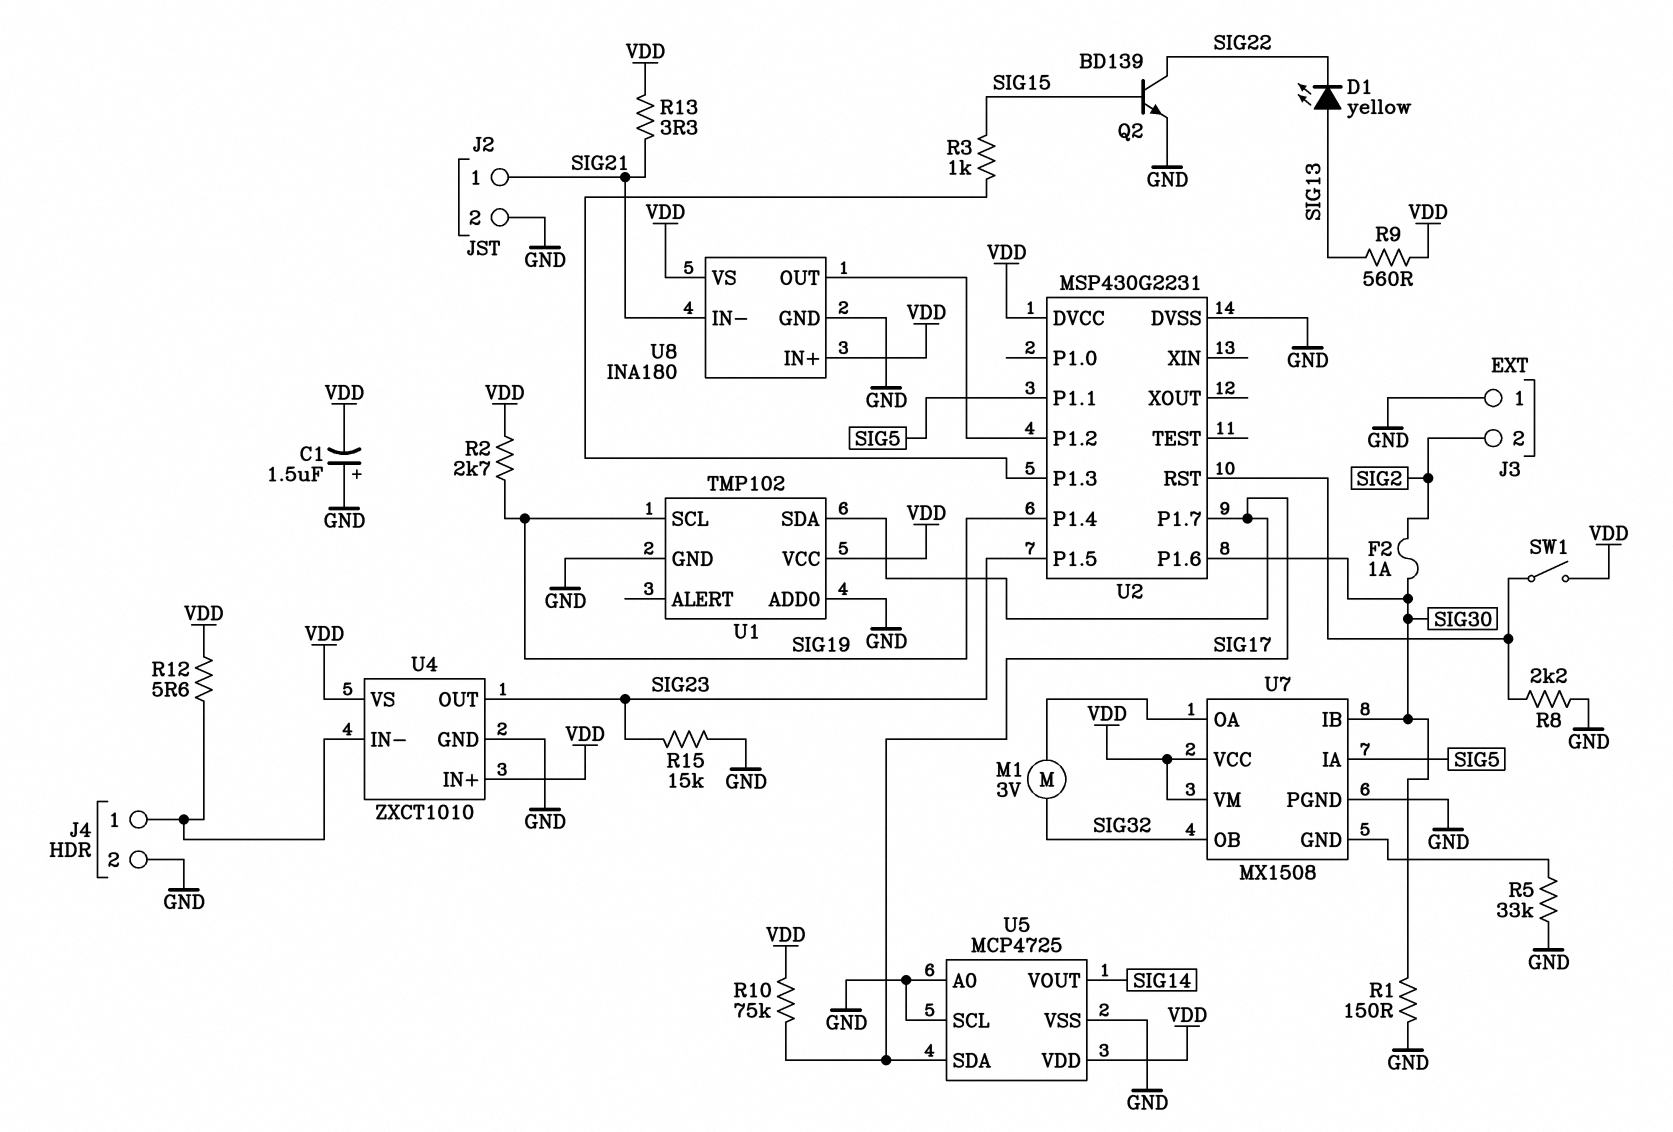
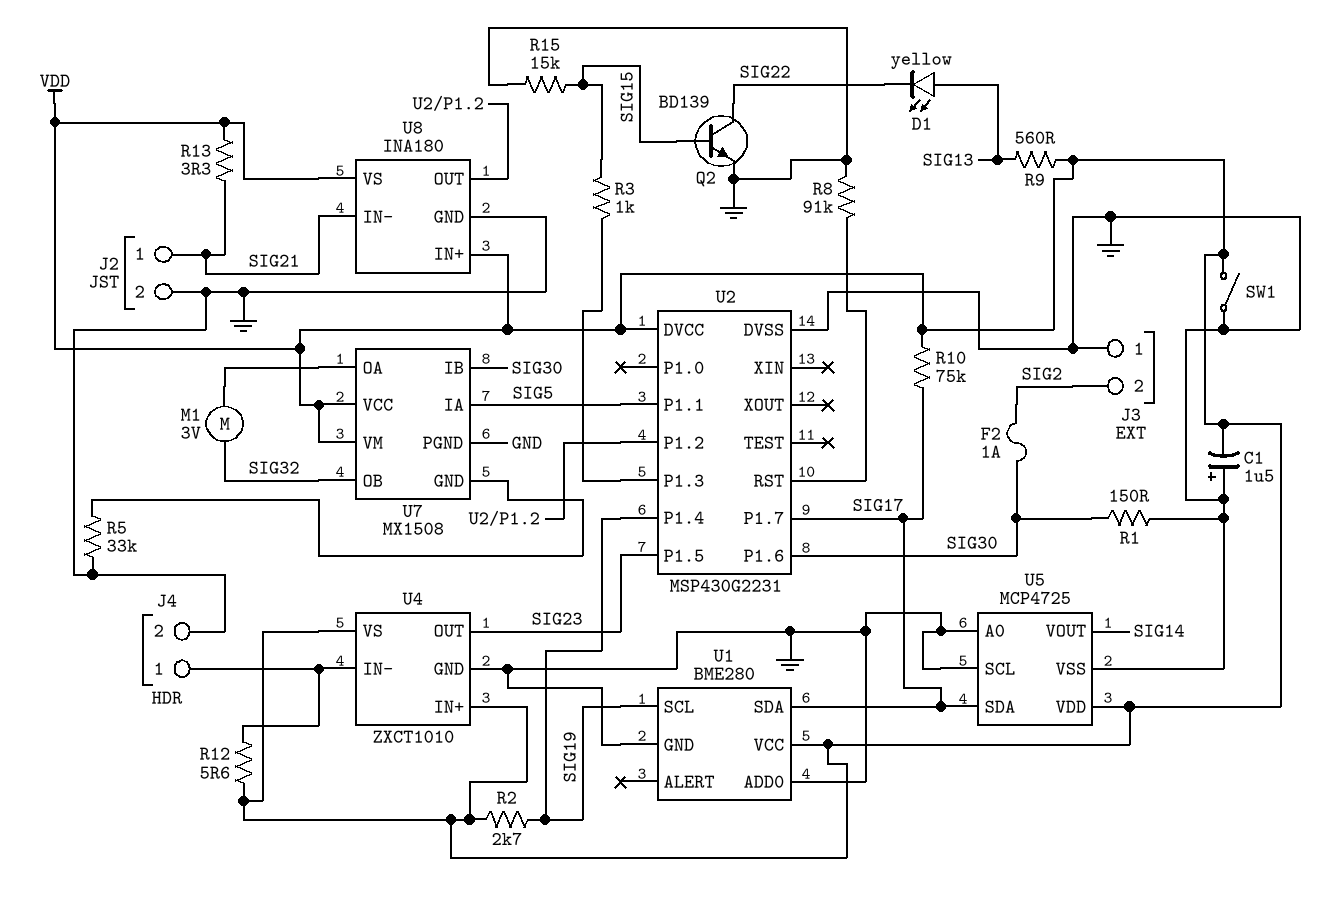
R8: 2.2k (GND, U2/RST) -> 91k (GND, U2/RST)
R15: 15k (GND, SIG23) -> 15k (GND, SIG15)
SW1: switch (U2/RST, VDD) -> switch (GND, VDD)
U1: TMP102 -> BME280

